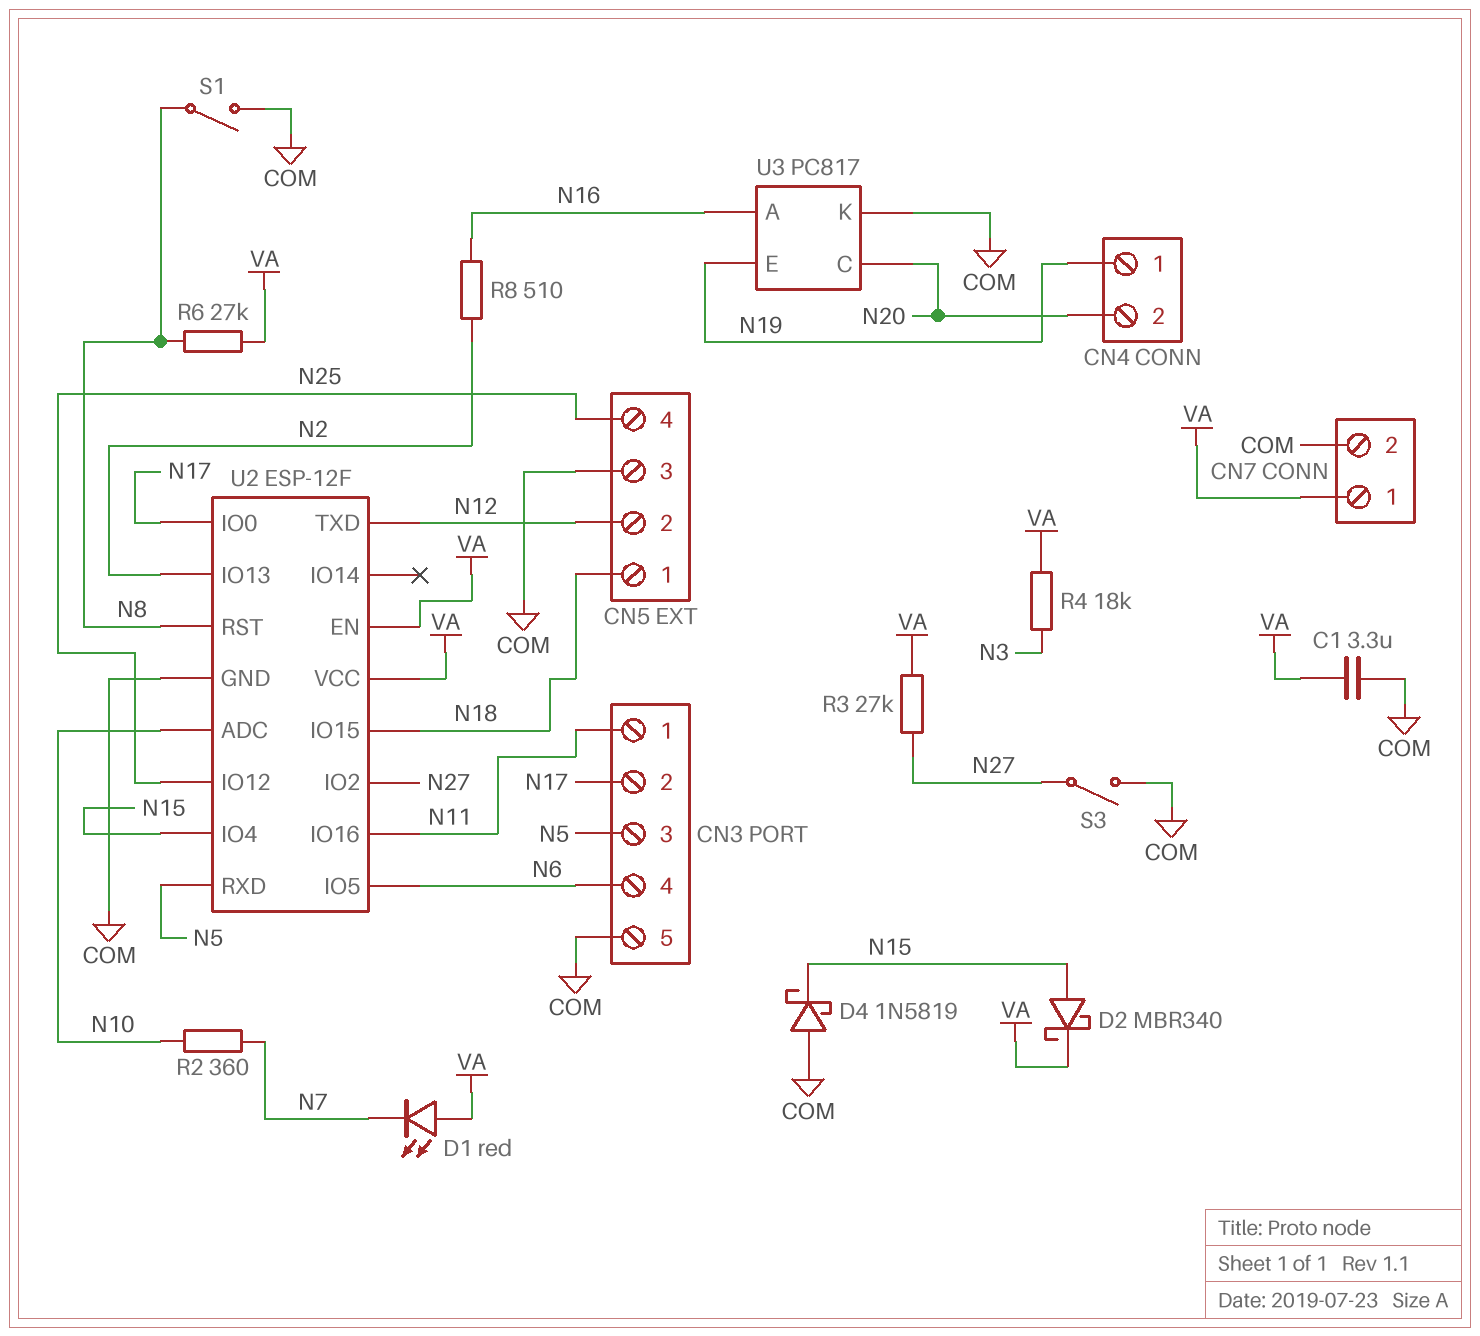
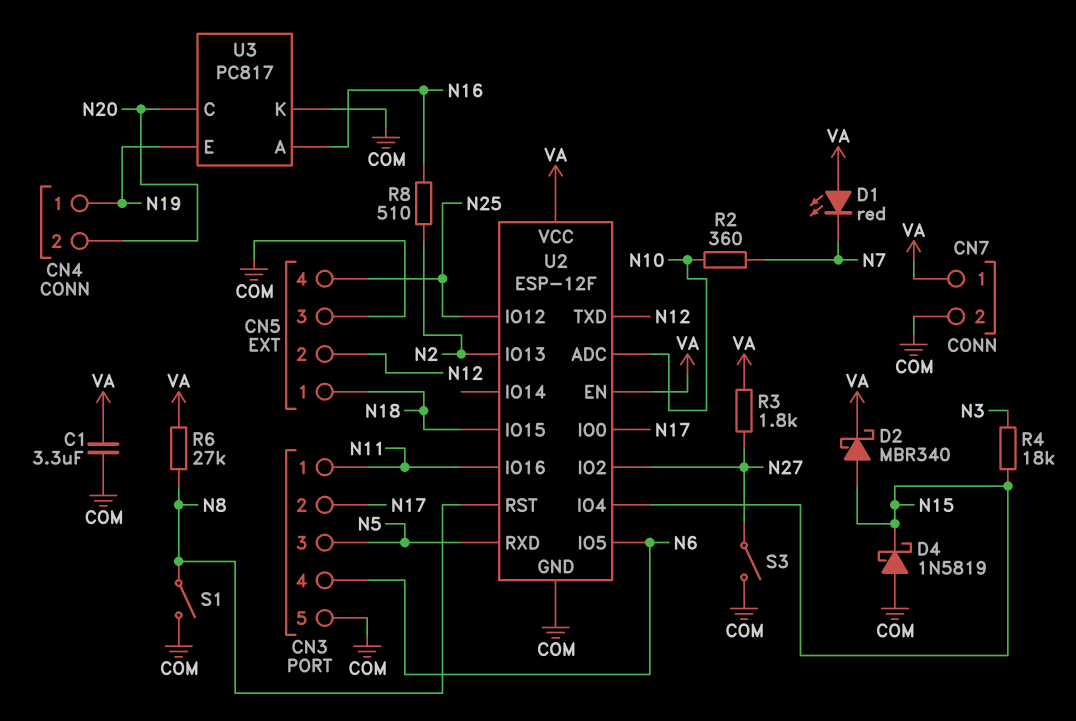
R3: 27k (N27, VA) -> 1.8k (N27, VA)
R4: 18k (N3, VA) -> 18k (N3, N15)

